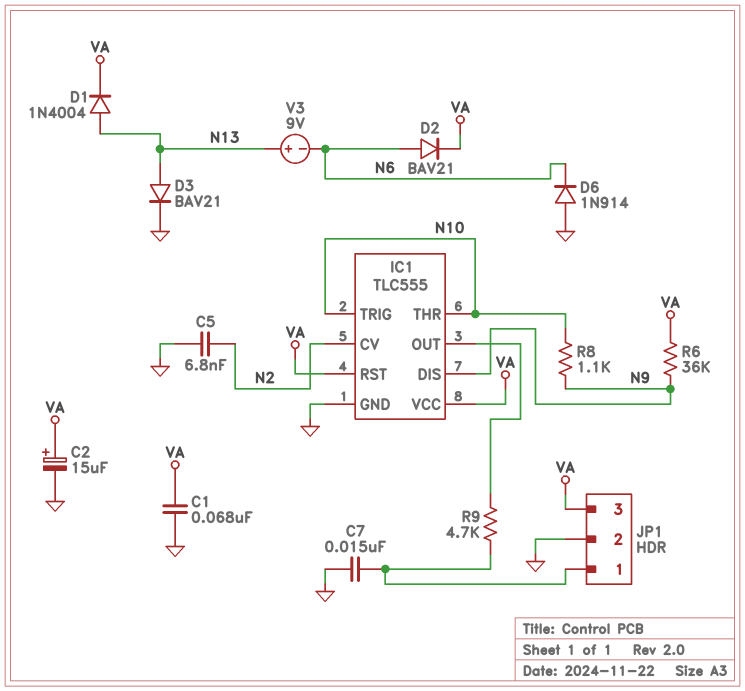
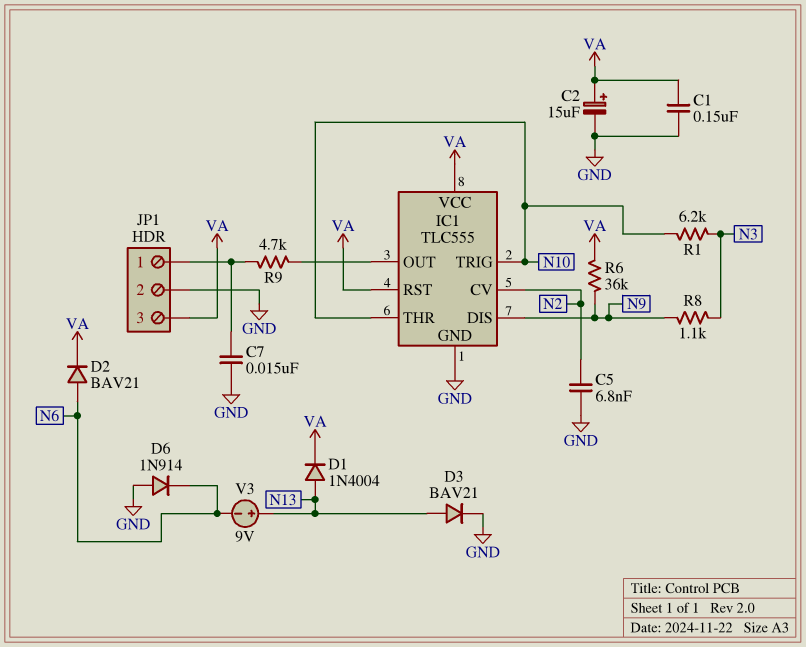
C1: 68nF (GND, VA) -> 150nF (GND, VA)
R1: none -> 6.2k (N3, N10)
R8: 1.1k (N9, N10) -> 1.1k (N3, N9)

